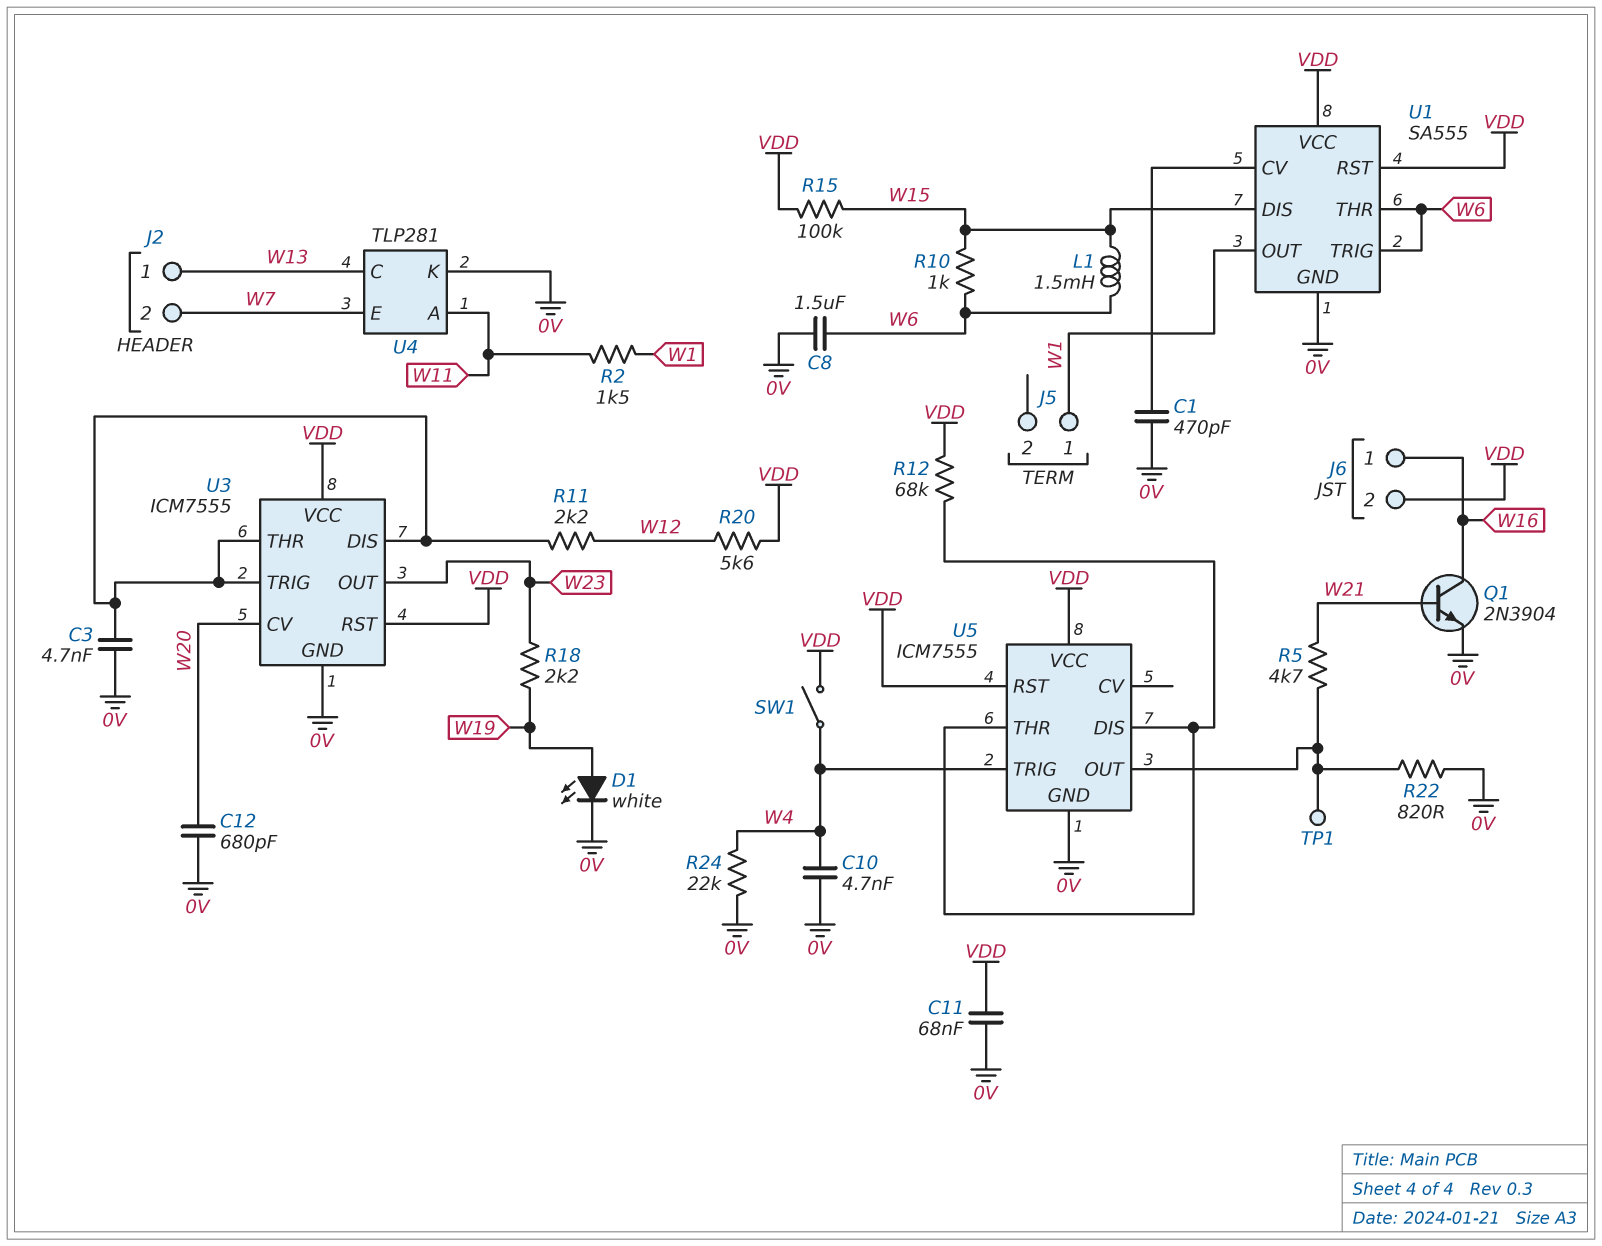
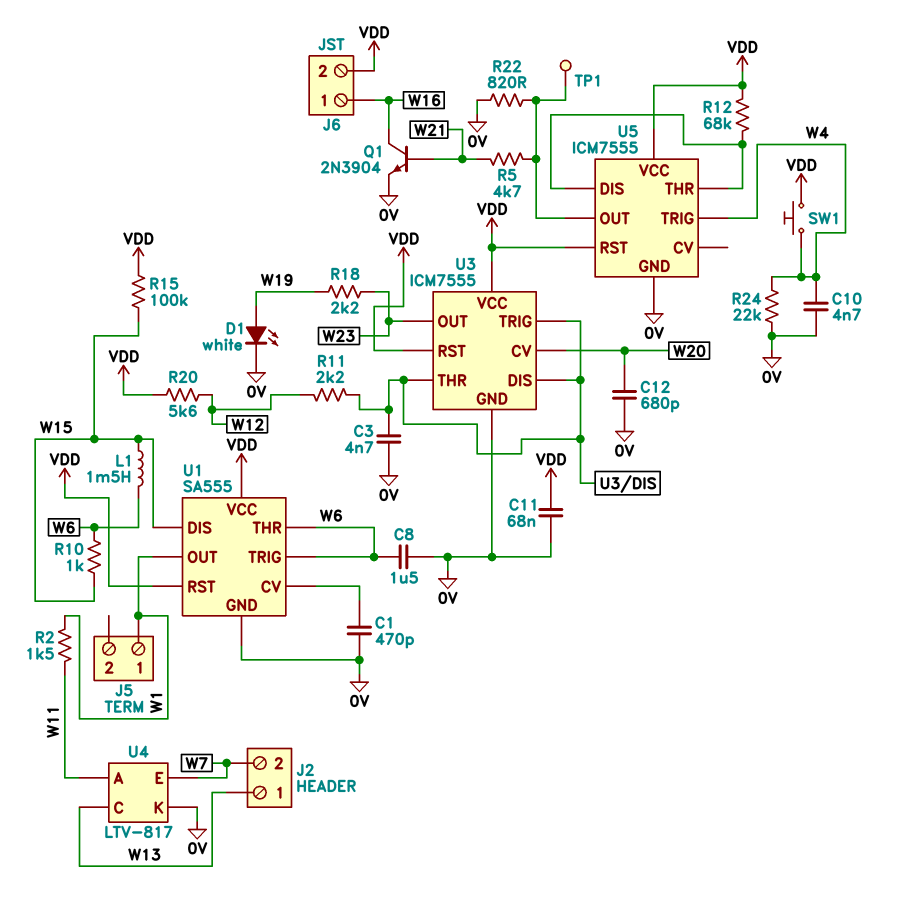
SW1: switch (VDD, W4) -> button (VDD, W4)
U4: TLP281 -> LTV-817

